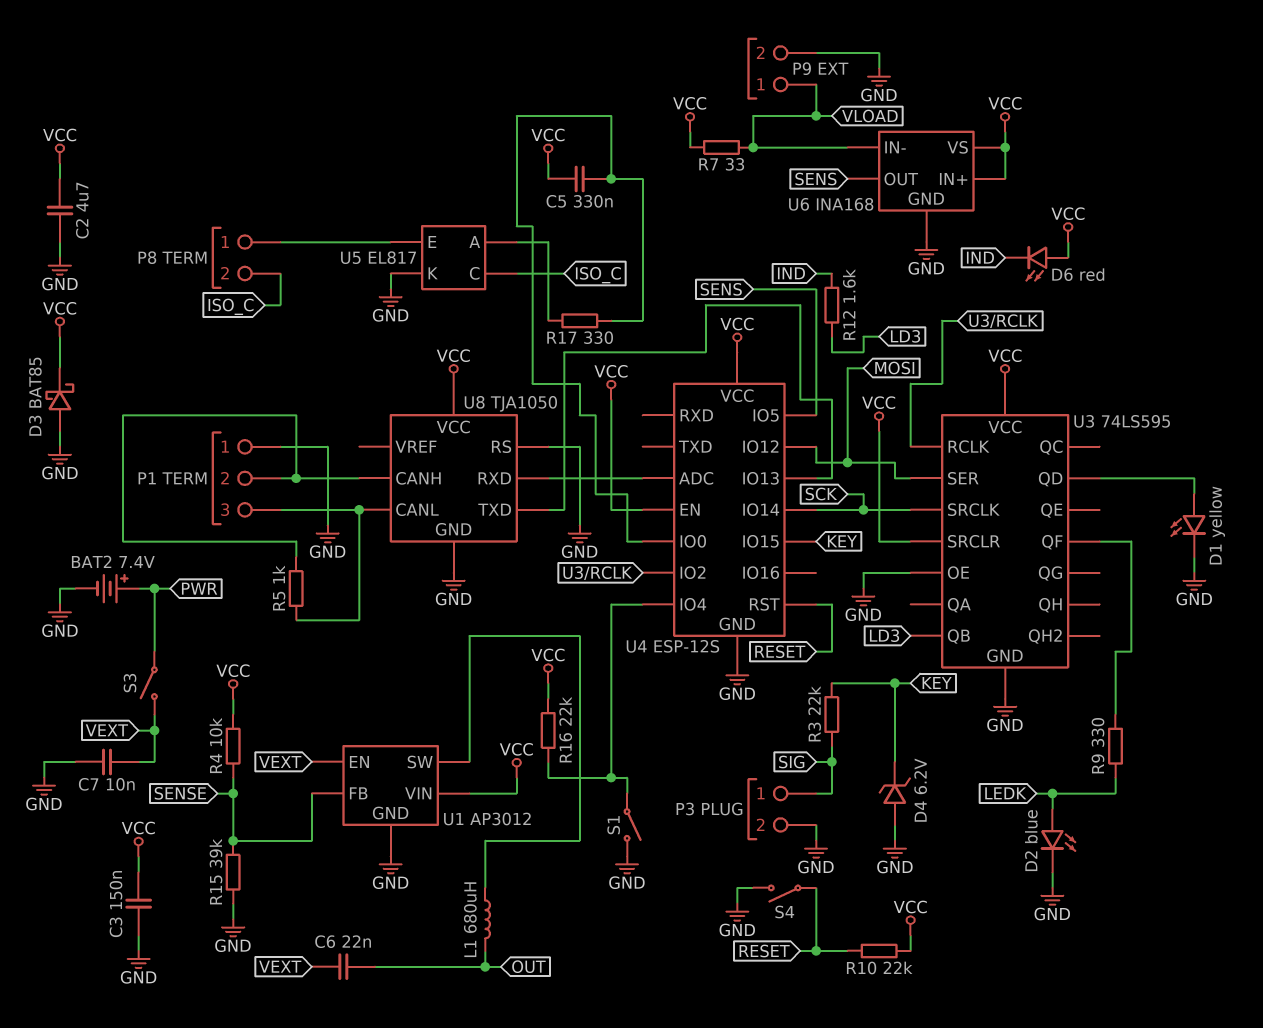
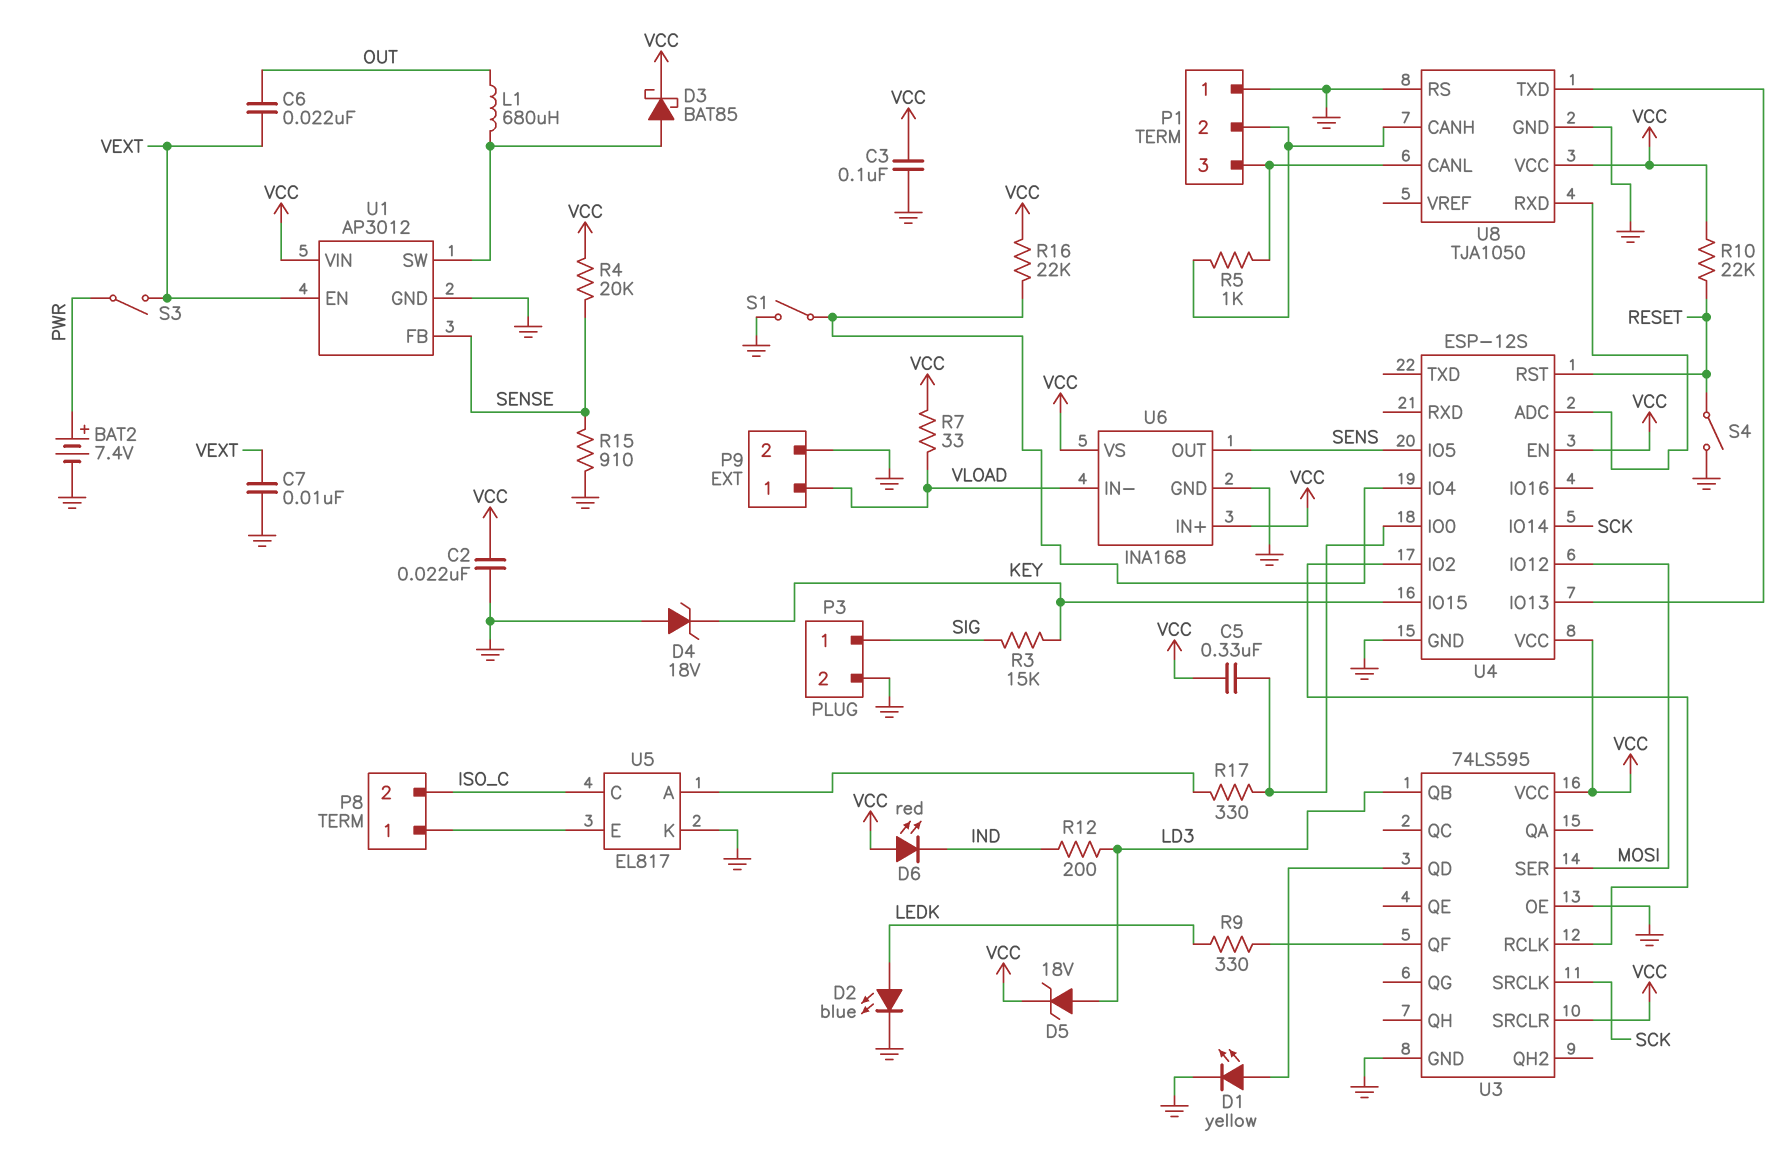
C2: 4.7uF (GND, VCC) -> 22nF (GND, VCC)
C3: 150nF (GND, VCC) -> 100nF (GND, VCC)
D3: schottky BAT85 (A GND, K VCC) -> schottky BAT85 (A U1/SW, K VCC)
D4: zener 6.2V (A GND, K KEY) -> zener 18V (A GND, K KEY)
D5: none -> zener 18V (A LD3, K VCC)
R3: 22k (KEY, SIG) -> 15k (KEY, SIG)
R4: 10k (SENSE, VCC) -> 20k (SENSE, VCC)
R12: 1.6k (IND, LD3) -> 200 (IND, LD3)
R15: 39k (GND, SENSE) -> 910 (GND, SENSE)

